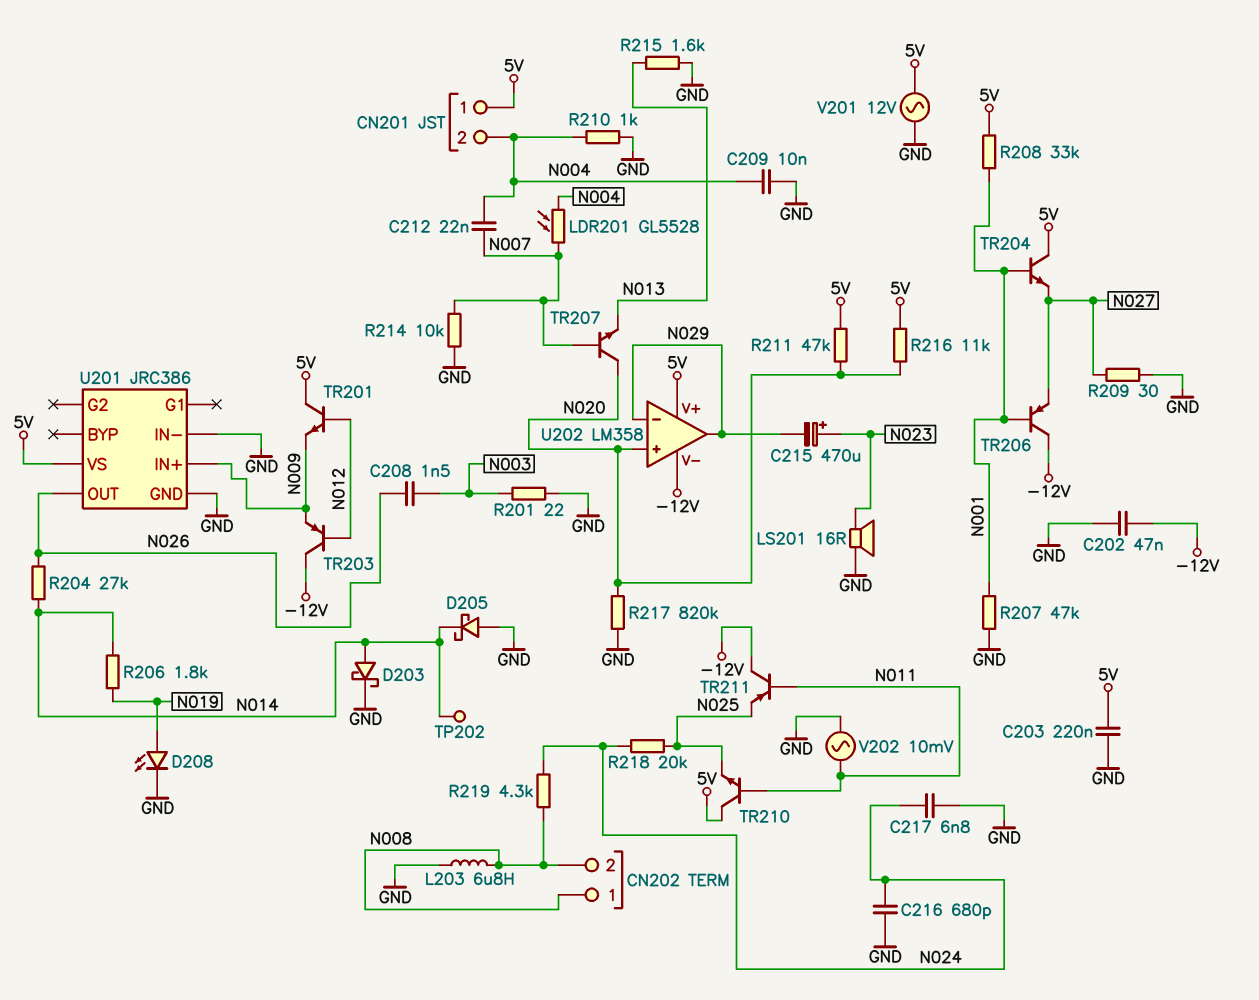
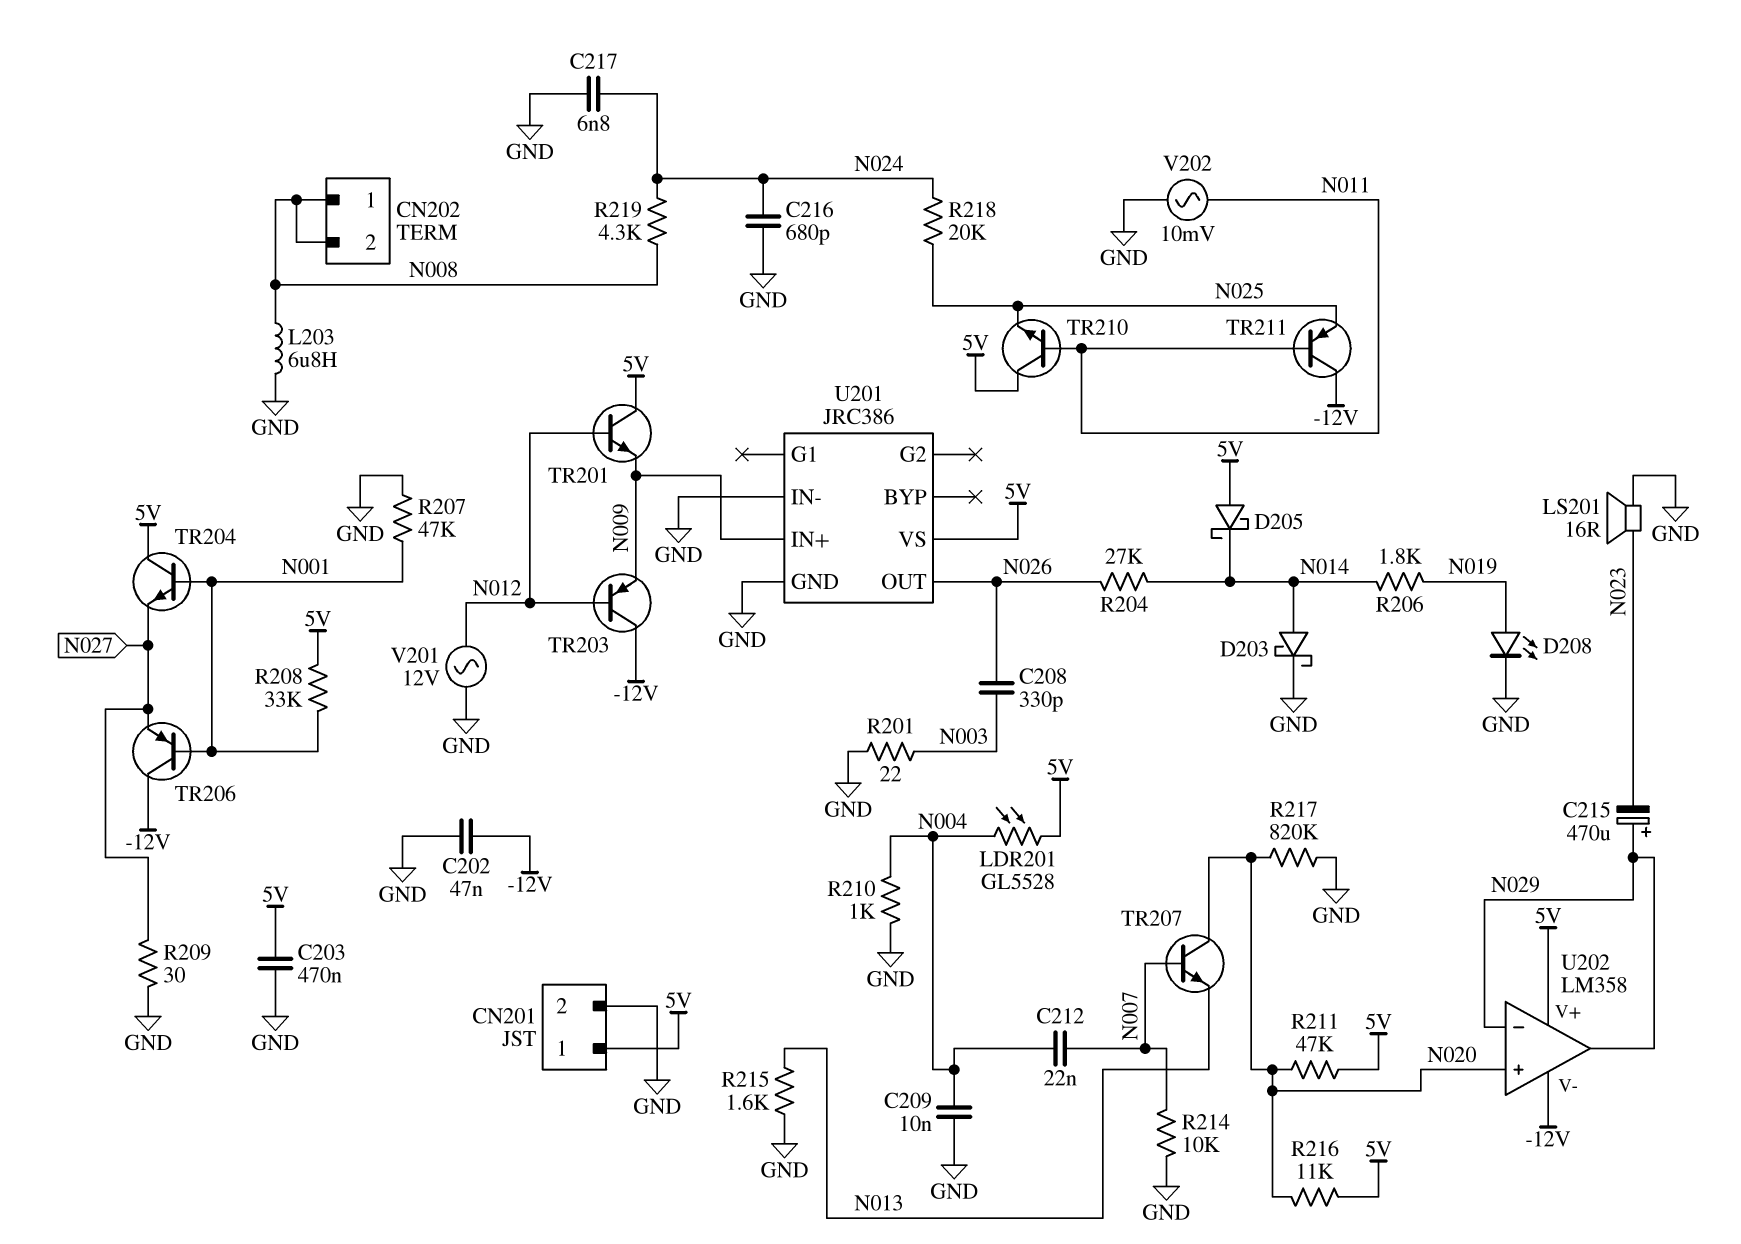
C203: 220nF (5V, GND) -> 470nF (5V, GND)
C208: 1.5nF (N003, N026) -> 330pF (N003, N026)
C215: 470uF (plus N023, minus N029) -> 470uF (plus N029, minus N023)
CN201 pin 2: N004 -> GND
D205: schottky (A GND, K N014) -> schottky (A 5V, K N014)
LDR201: GL5528 (N004, N007) -> GL5528 (5V, N004)
TP202: test point (N014) -> none
V201: AC 12V (5V, GND) -> AC 12V (GND, N012)

